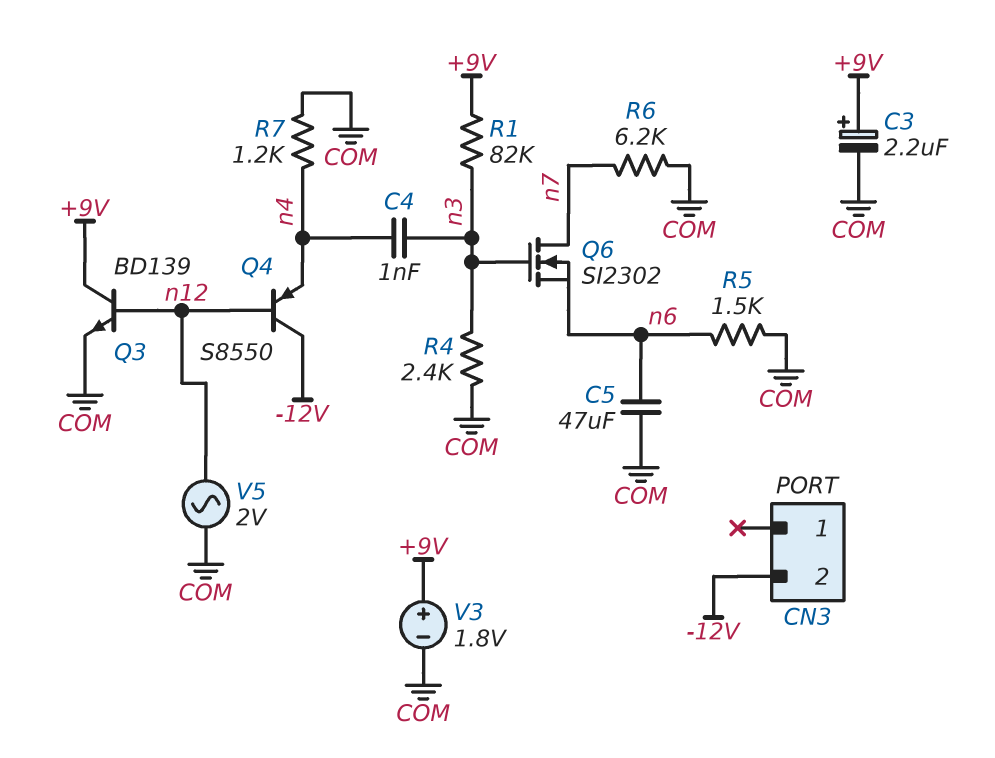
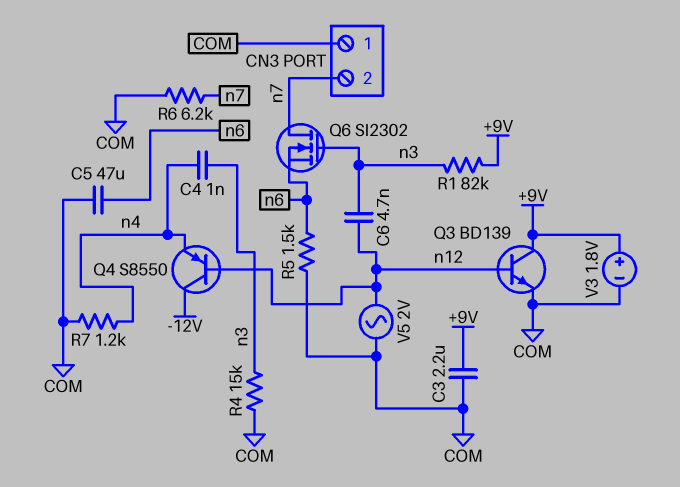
C3: 2.2uF (plus +9V, minus COM) -> 2.2uF (+9V, COM)
C6: none -> 4.7nF (n3, n12)
CN3 pin 1: none -> COM
CN3 pin 2: -12V -> n7
R4: 2.4k (COM, n3) -> 15k (COM, n3)

